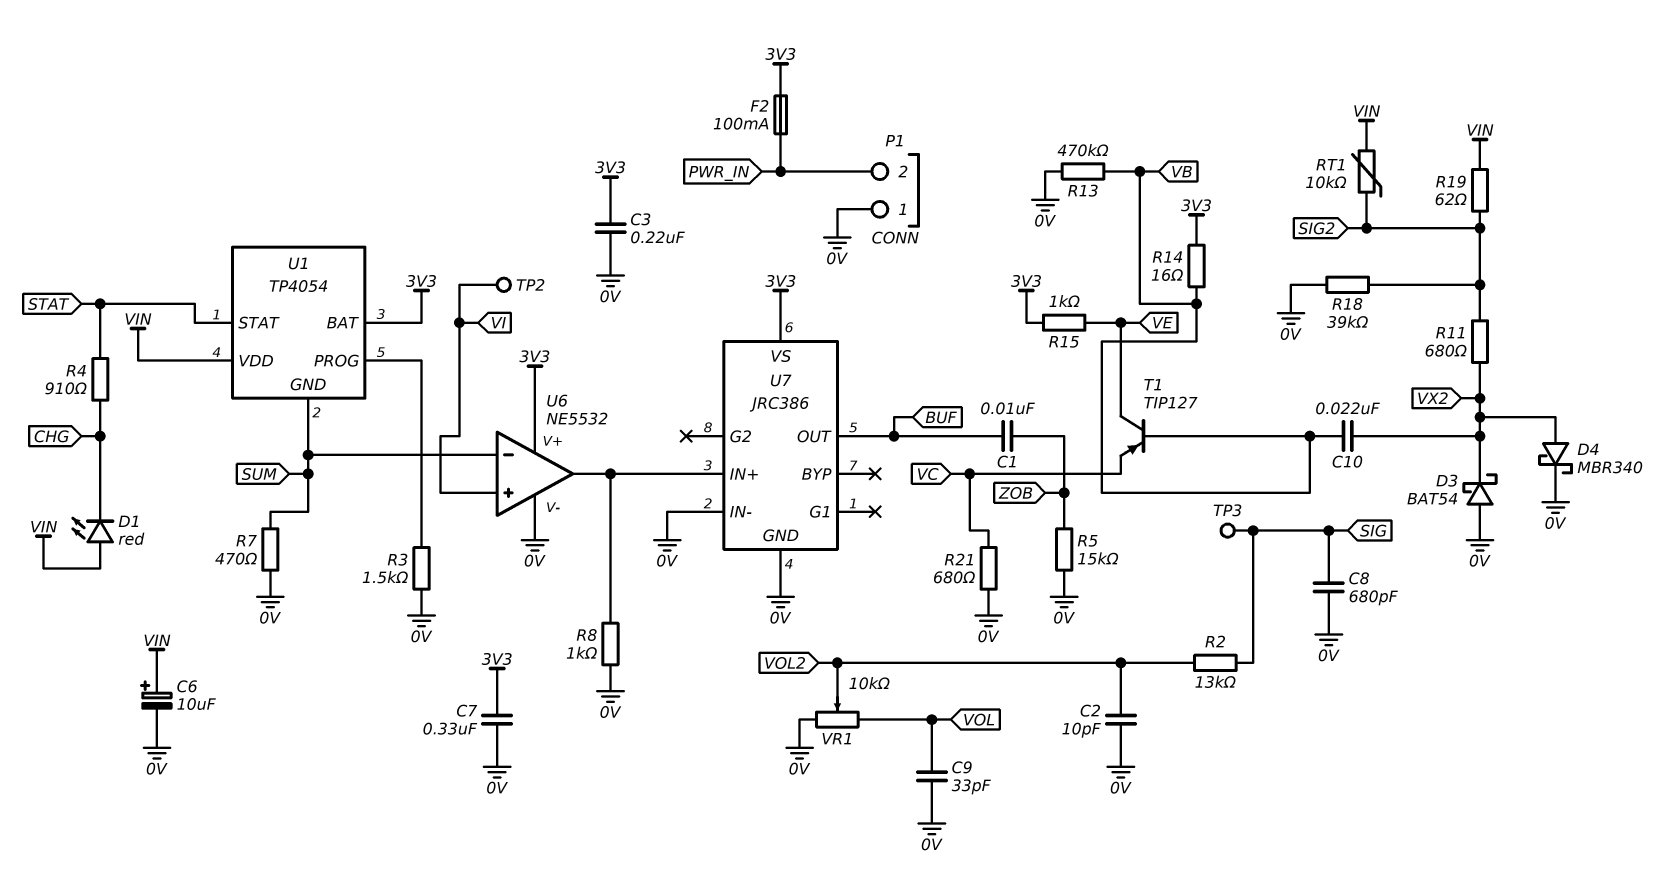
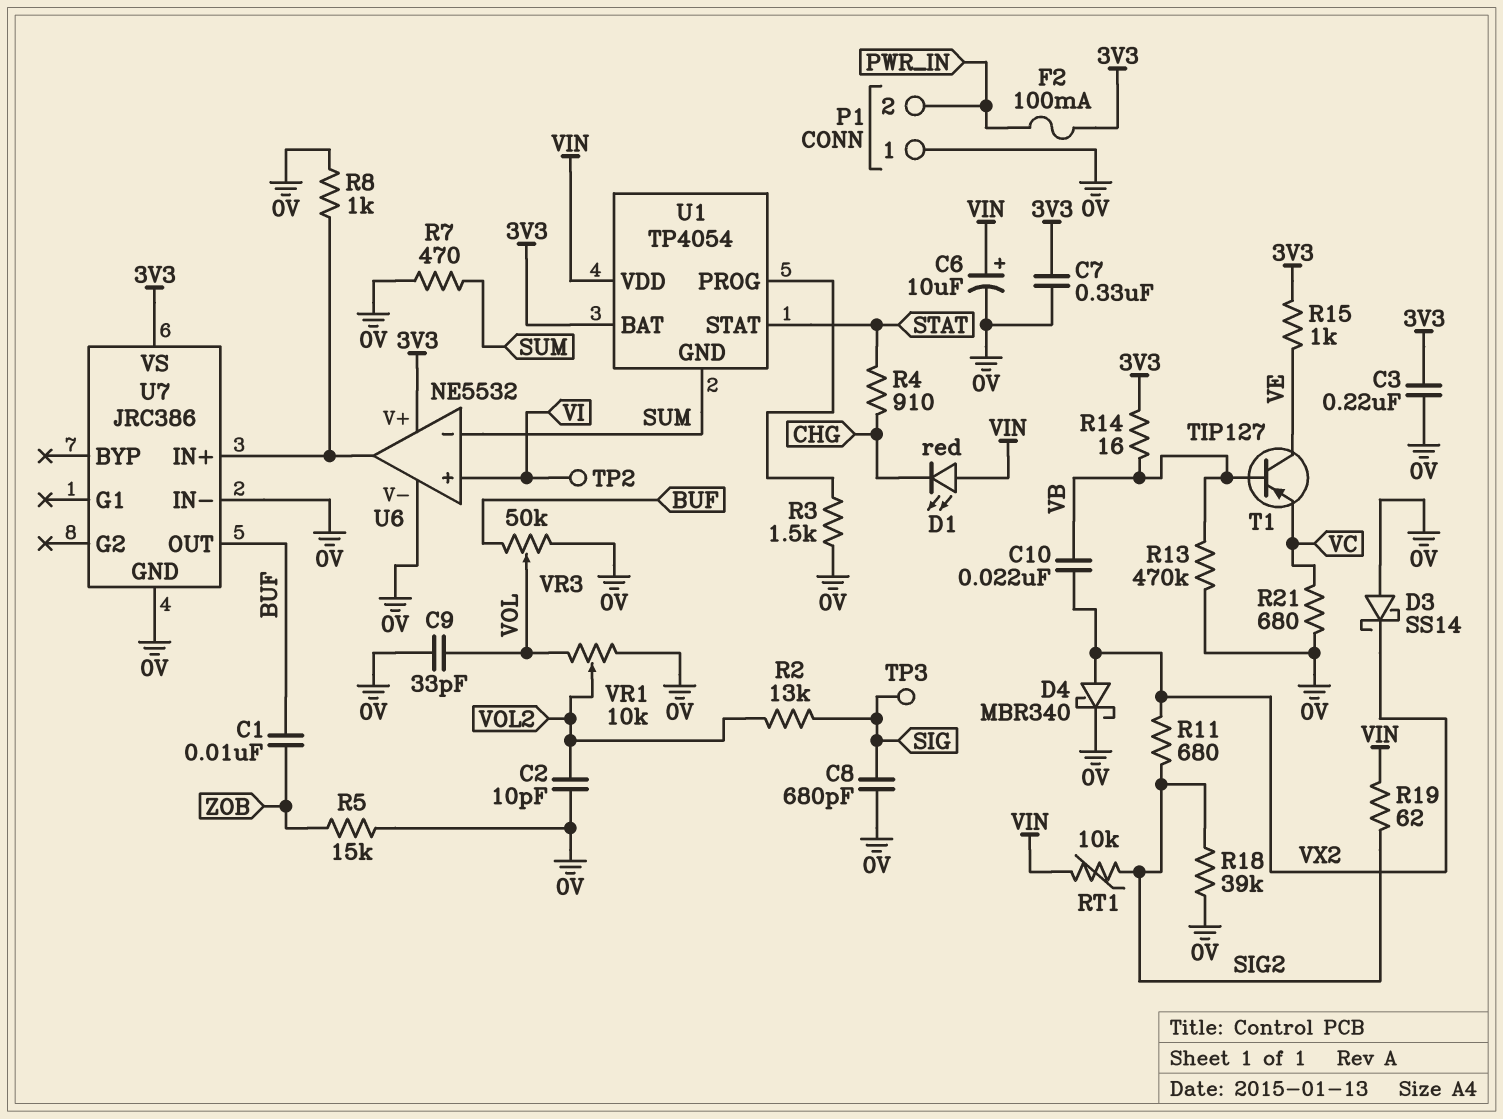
D3: schottky BAT54 (A 0V, K VX2) -> schottky SS14 (A 0V, K VX2)
VR3: none -> 50k (0V, BUF, wiper VOL)

